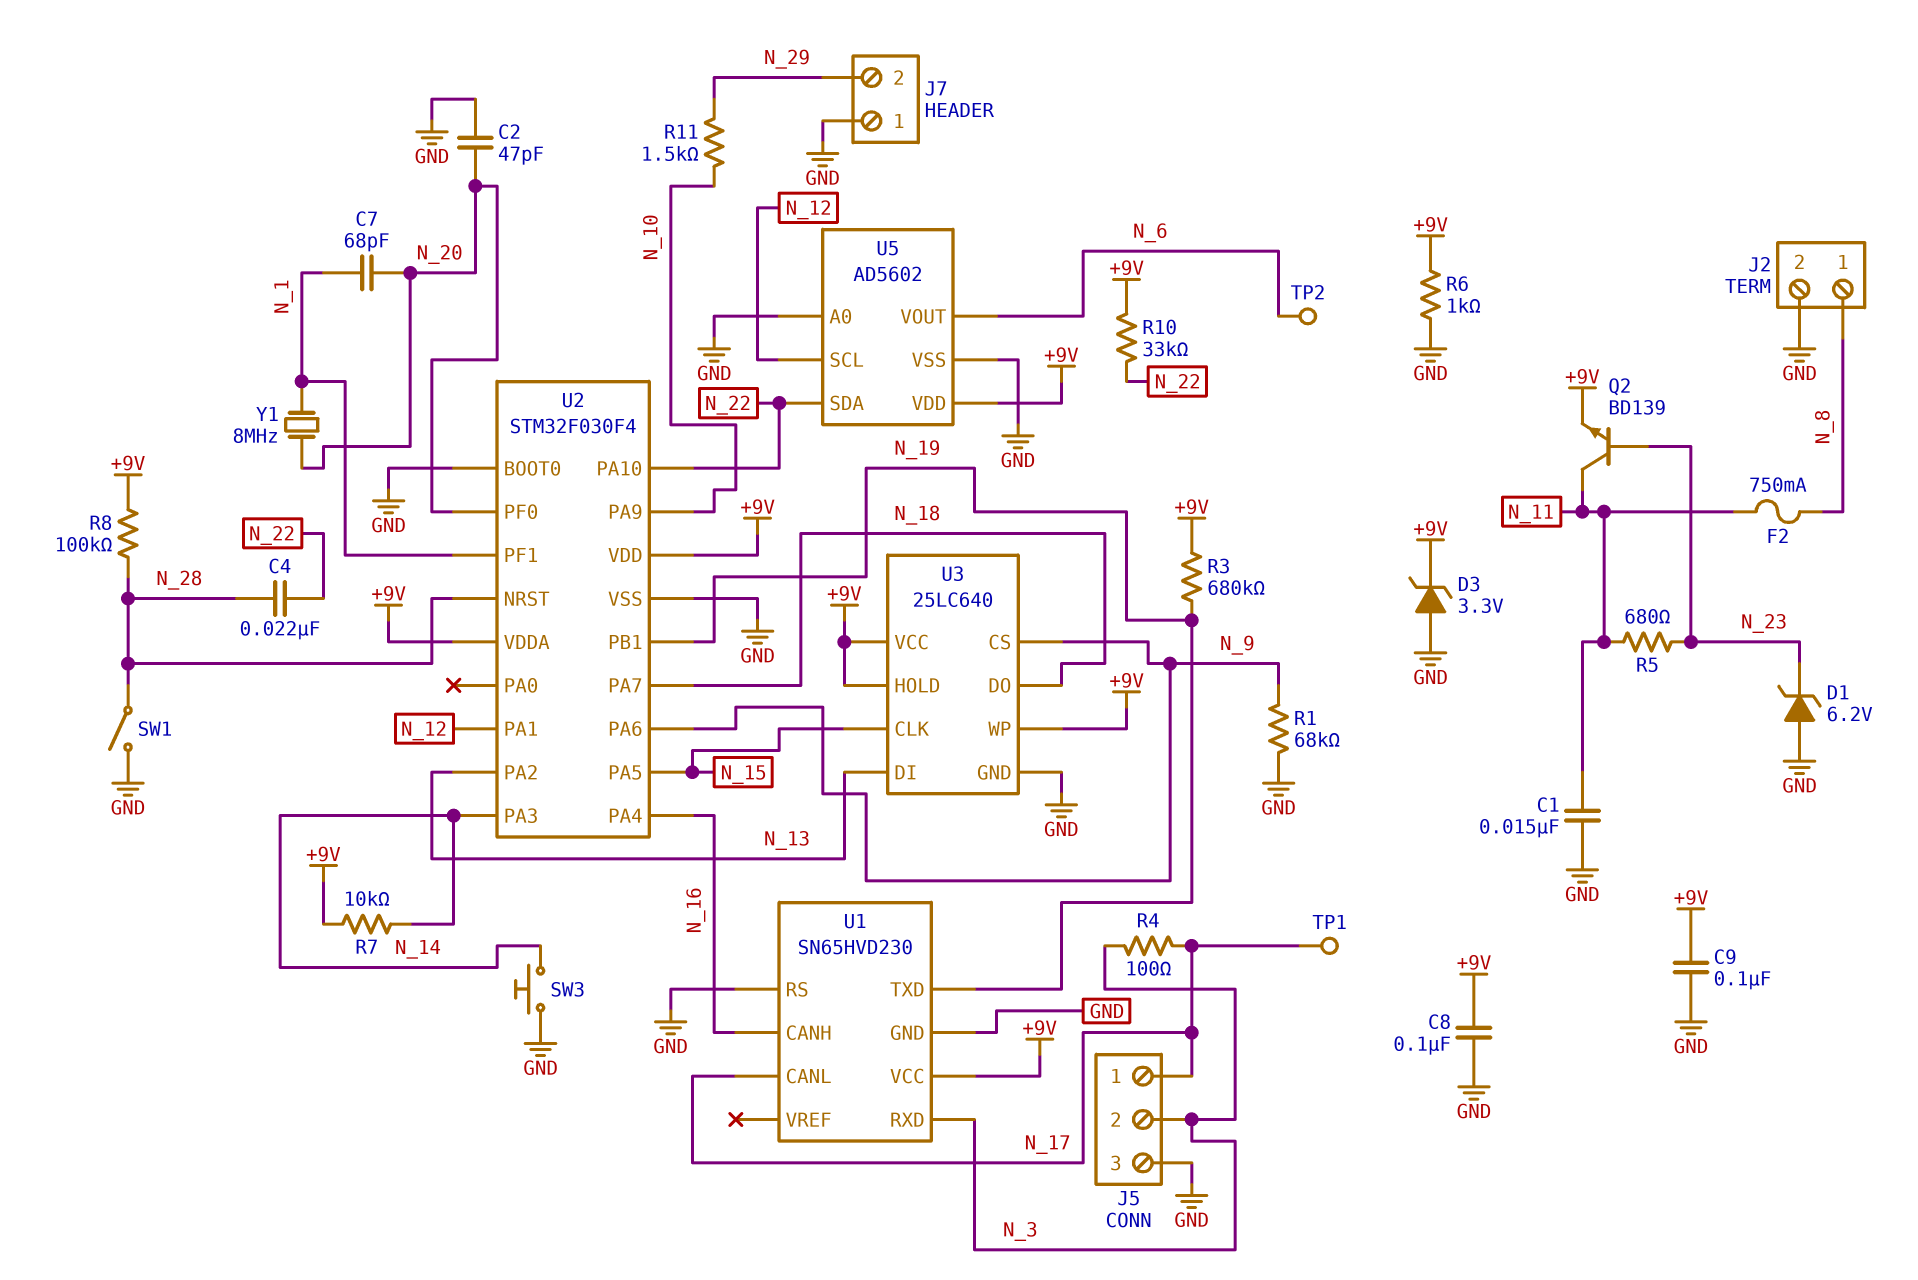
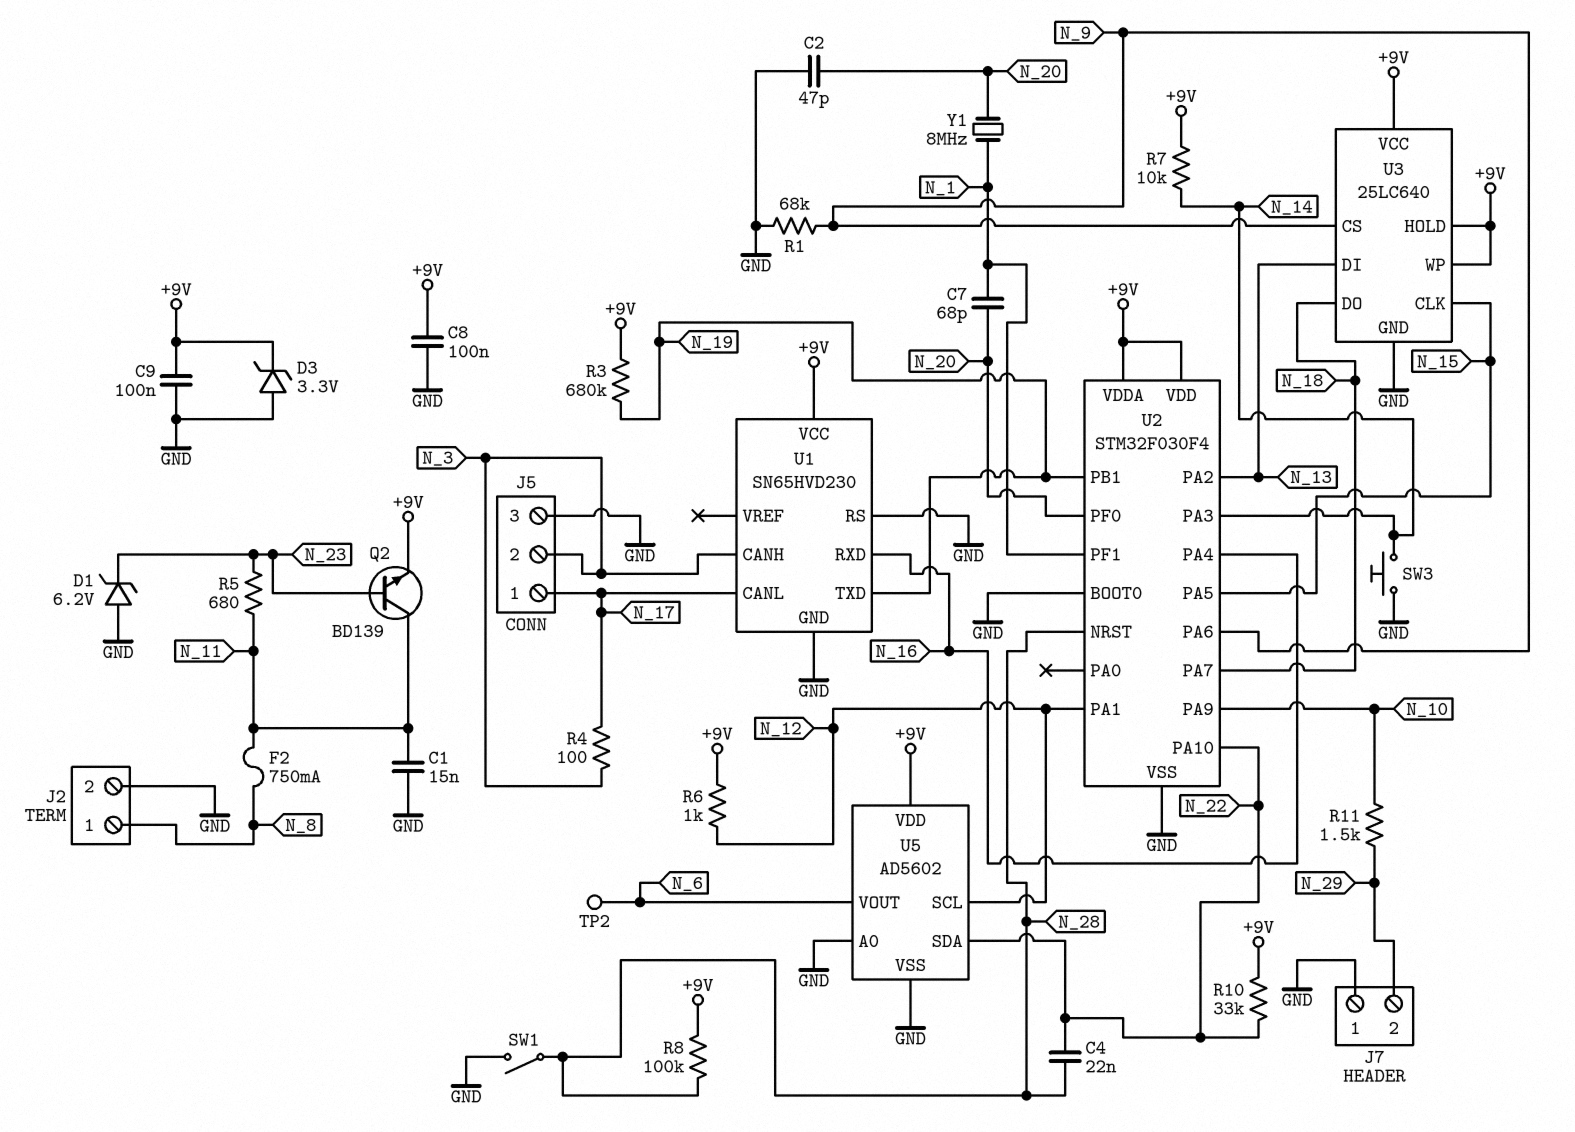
R6: 1k (+9V, GND) -> 1k (+9V, N_12)
TP1: test point (N_17) -> none
U1 pin CANH: N_16 -> N_3
U1 pin RXD: N_3 -> N_16

